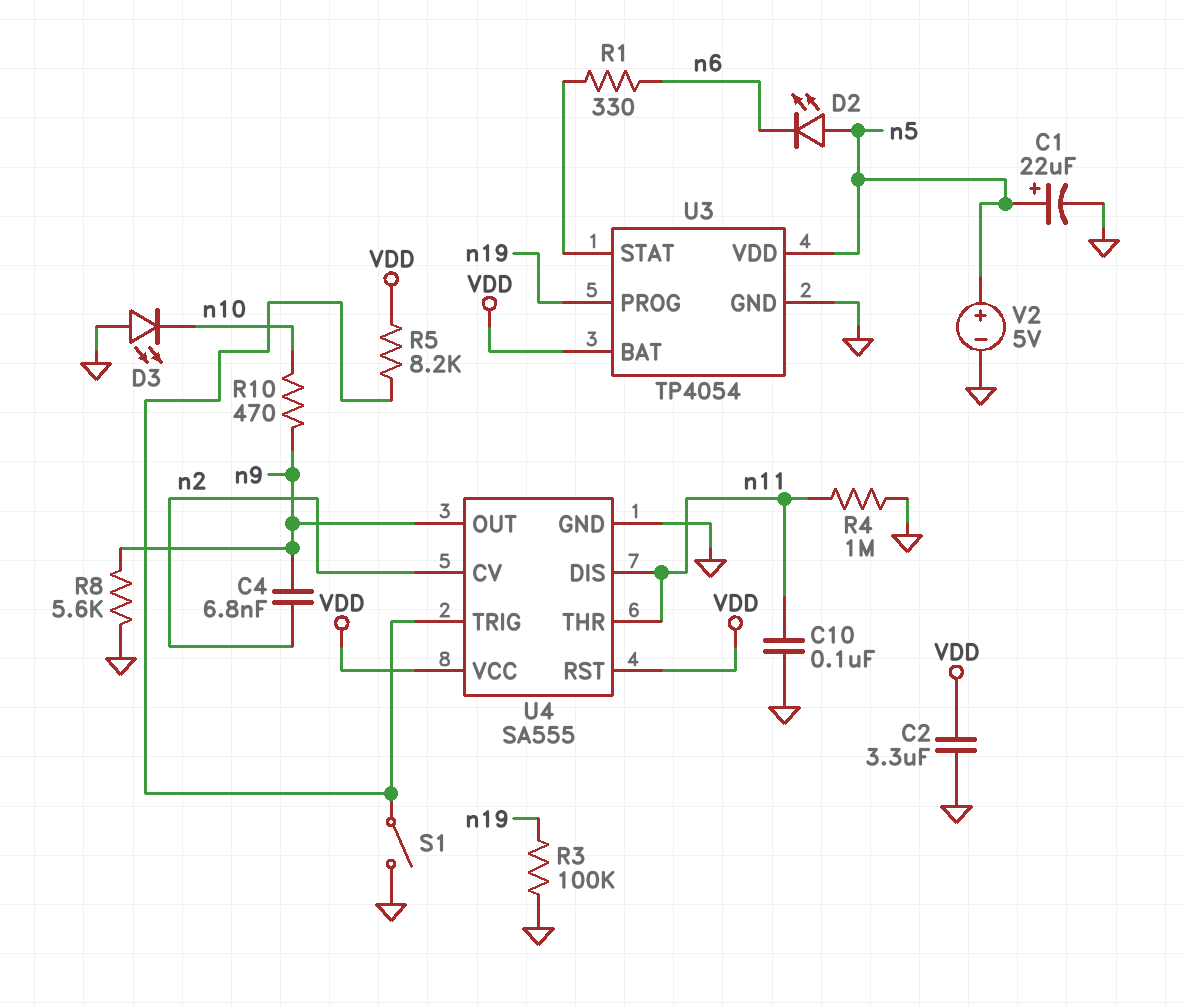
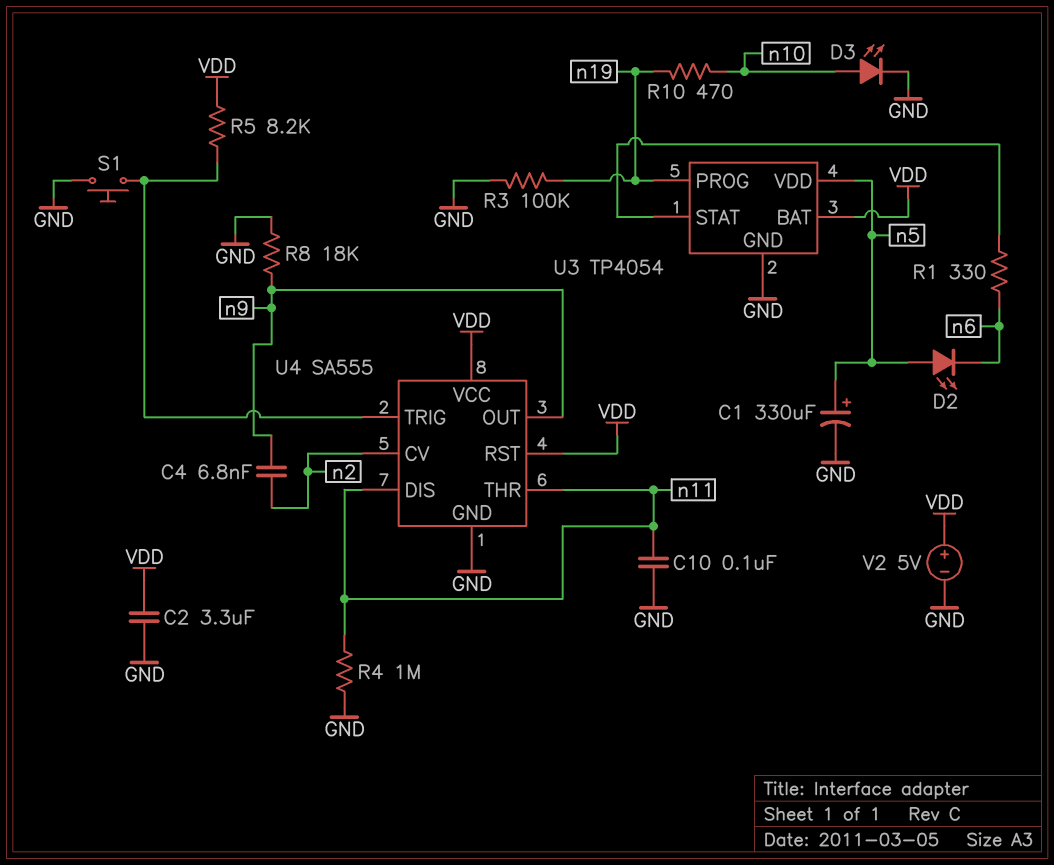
C1: 22uF (plus n5, minus GND) -> 330uF (plus n5, minus GND)
D3: LED (A GND, K n10) -> LED (A n10, K GND)
R8: 5.6k (GND, n9) -> 18k (GND, n9)
R10: 470 (n9, n10) -> 470 (n10, n19)
S1: switch (GND, U4/TRIG) -> button (GND, U4/TRIG)
V2: 5V (plus n5, minus GND) -> 5V (plus VDD, minus GND)

